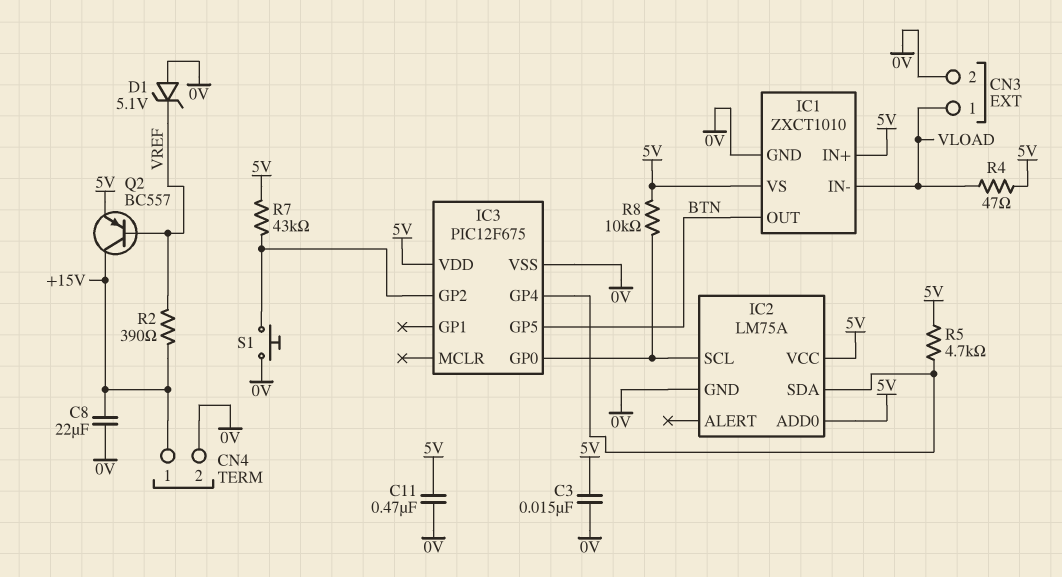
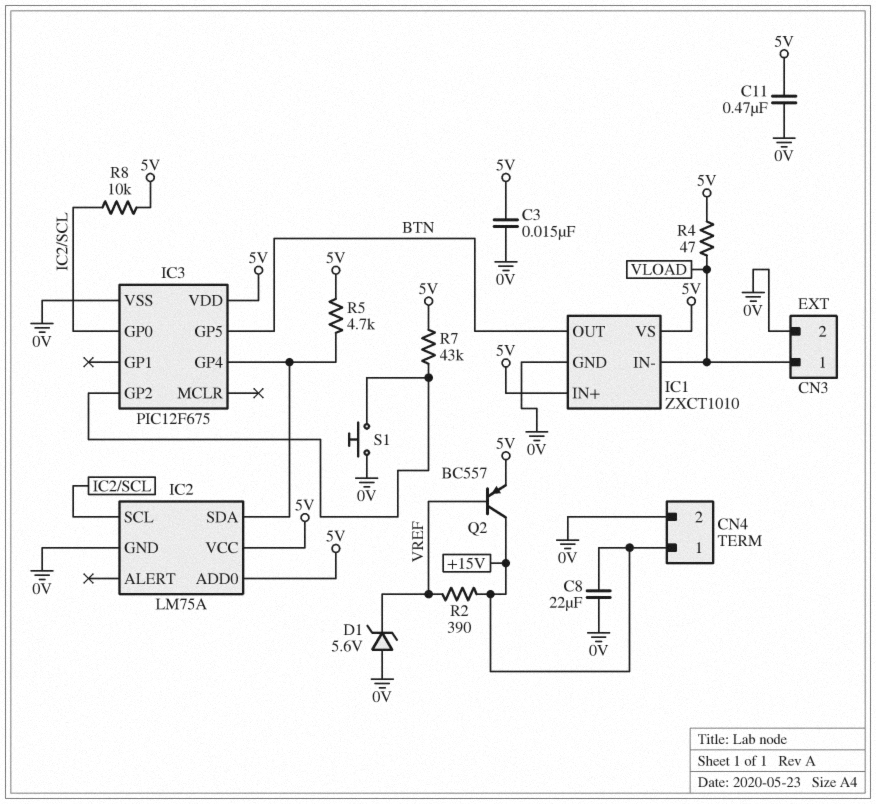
D1: zener 5.1V (A 0V, K VREF) -> zener 5.6V (A 0V, K VREF)

